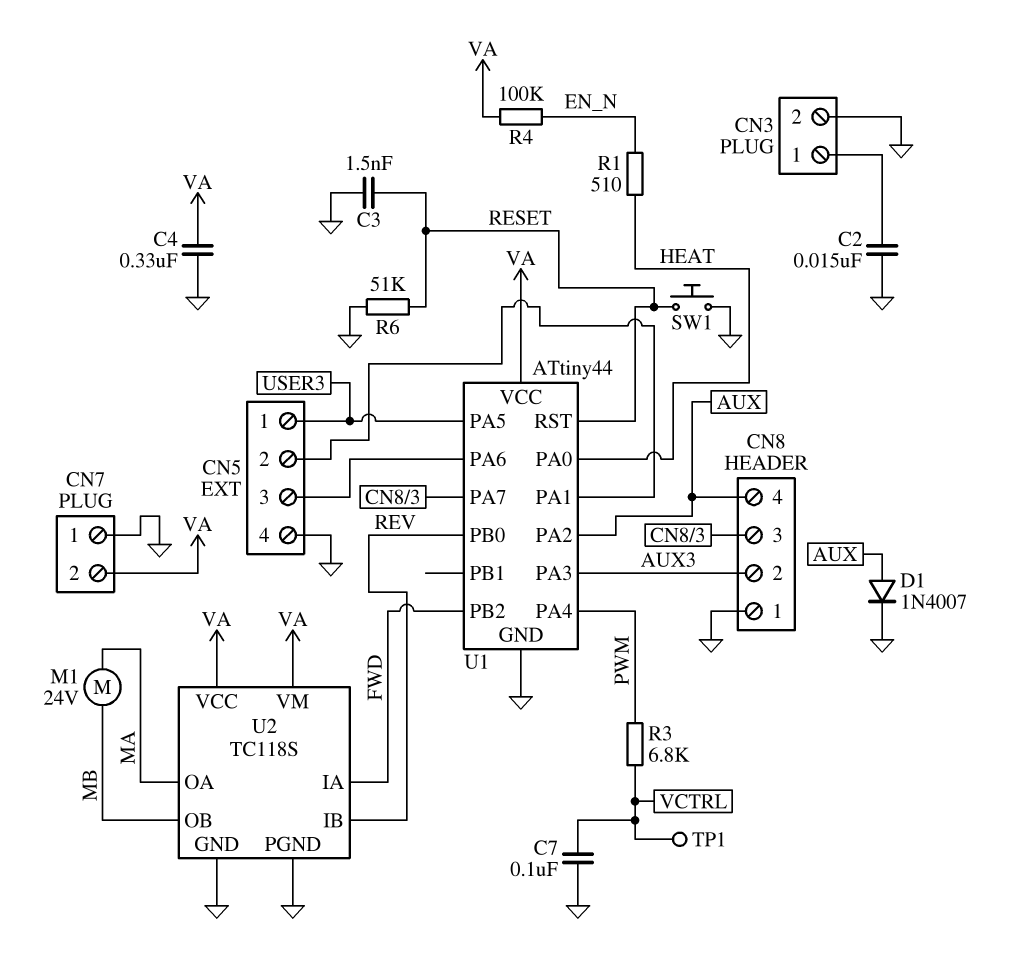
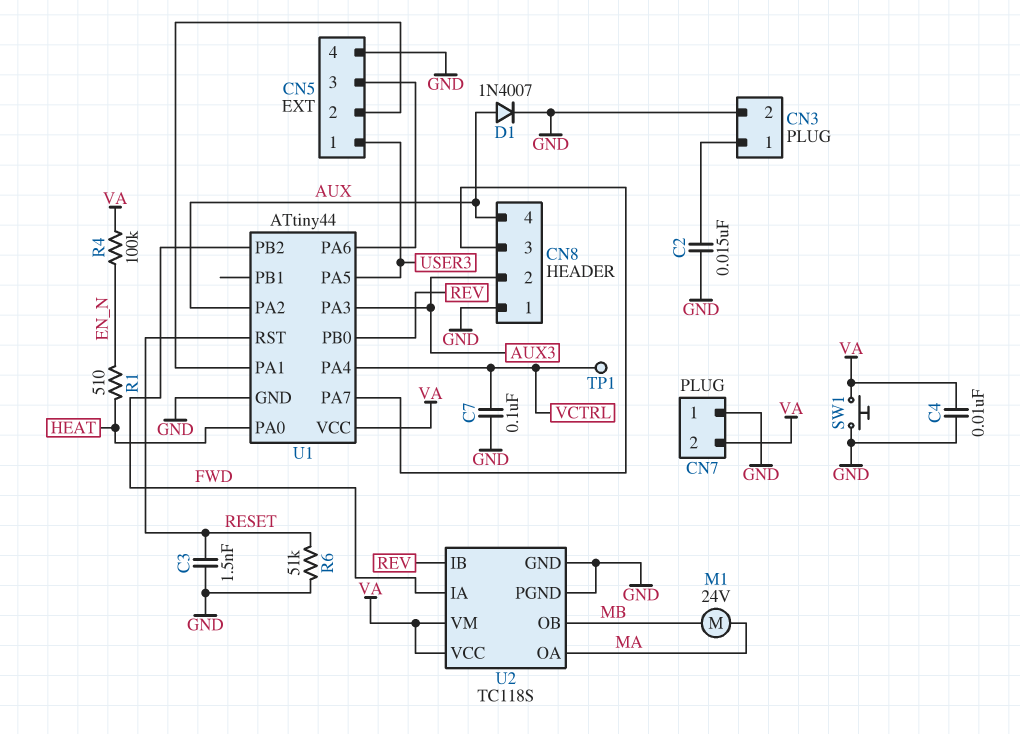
C4: 330nF (GND, VA) -> 10nF (GND, VA)
R3: 6.8k (PWM, VCTRL) -> none
SW1: button (GND, RESET) -> button (GND, VA)
U1 pin PA4: PWM -> VCTRL

